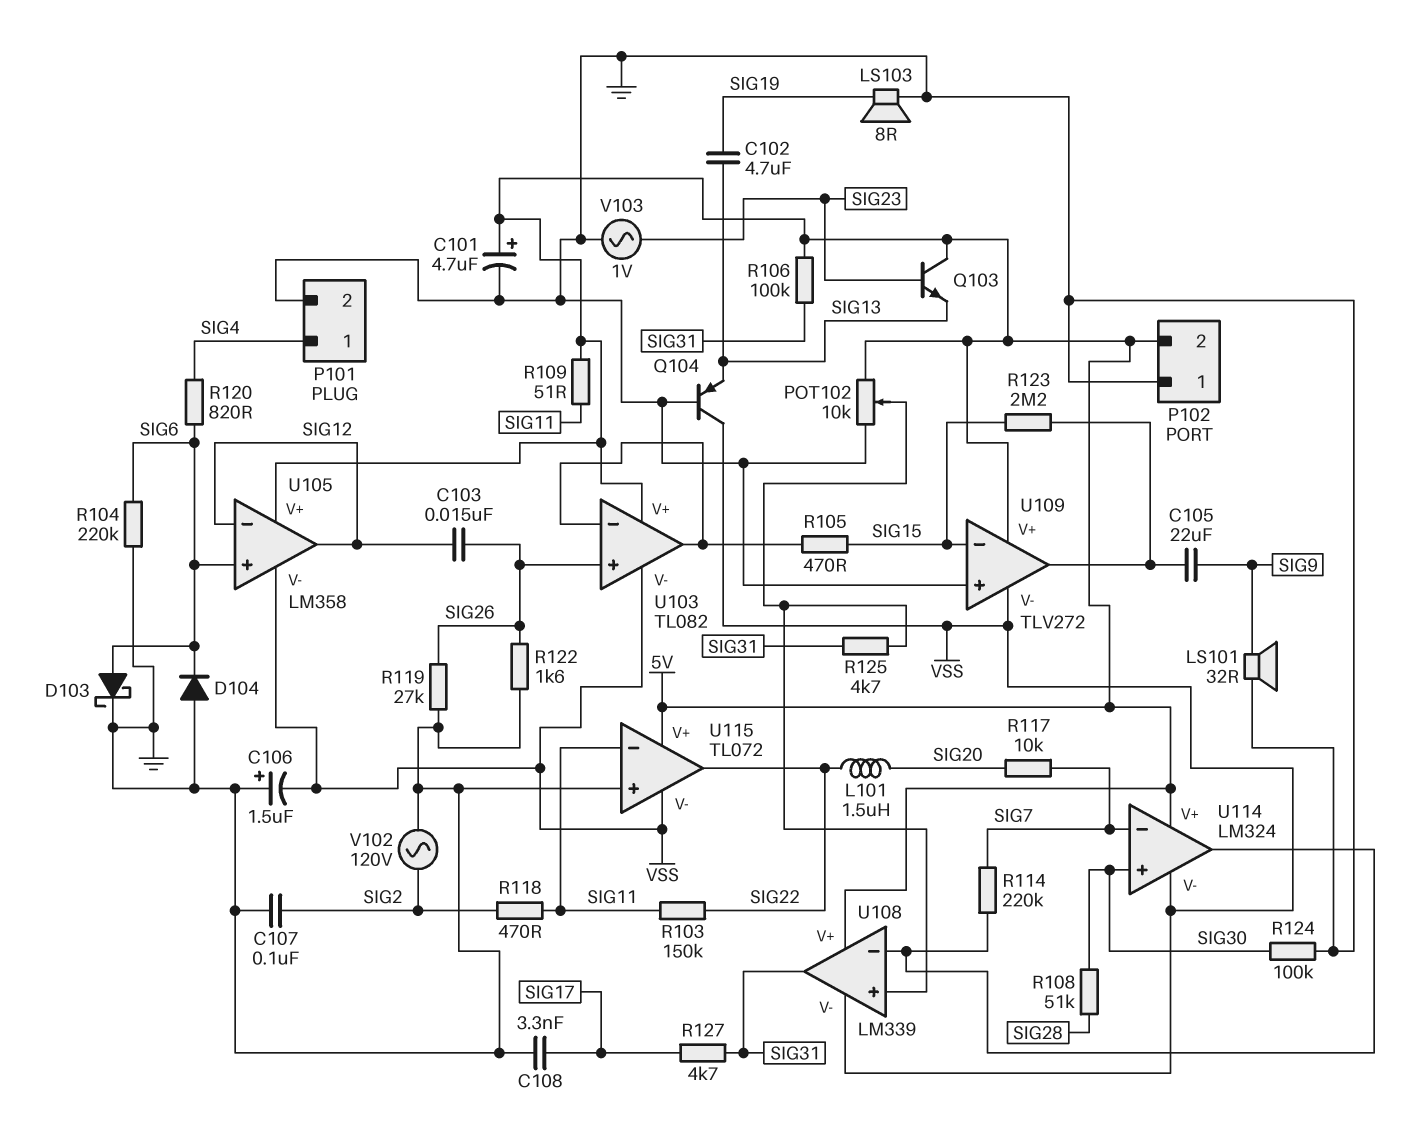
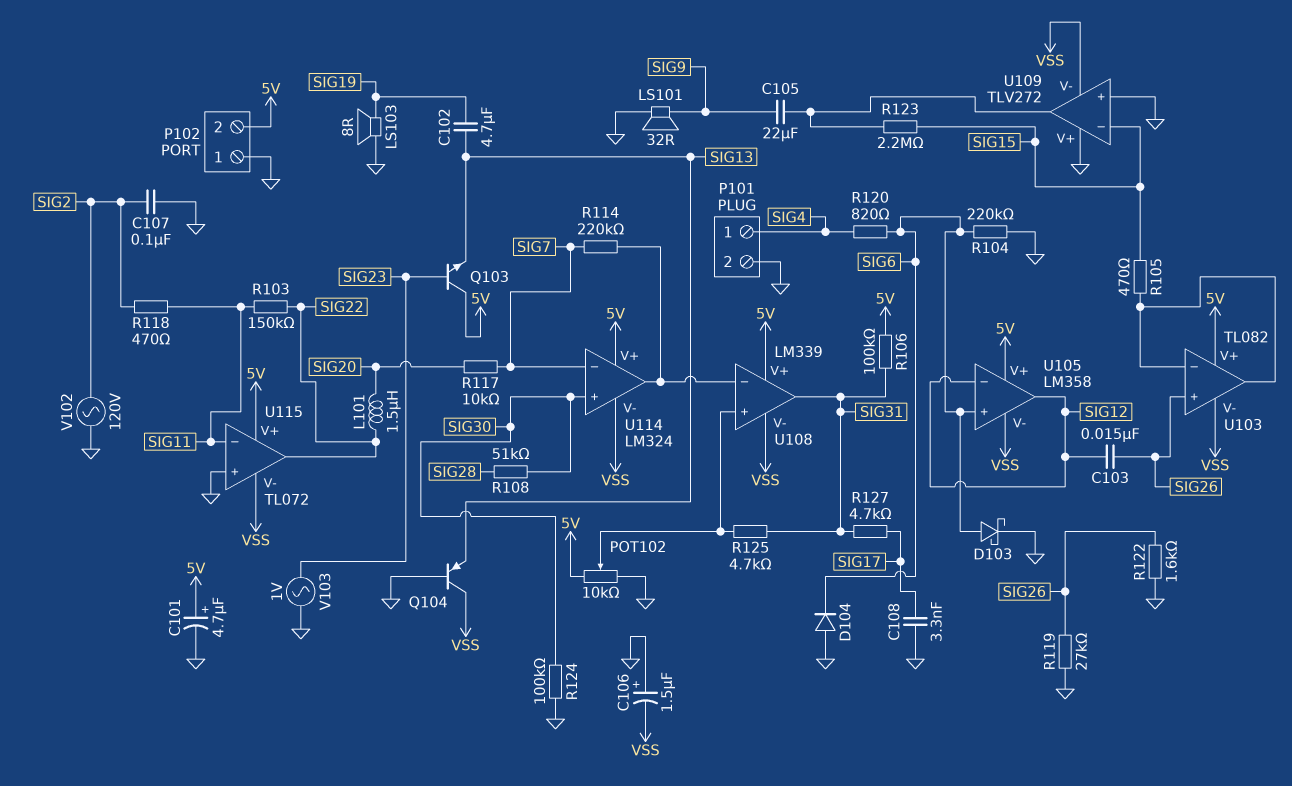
R109: 51 (5V, SIG11) -> none
U109 pin V+: 5V -> GND

